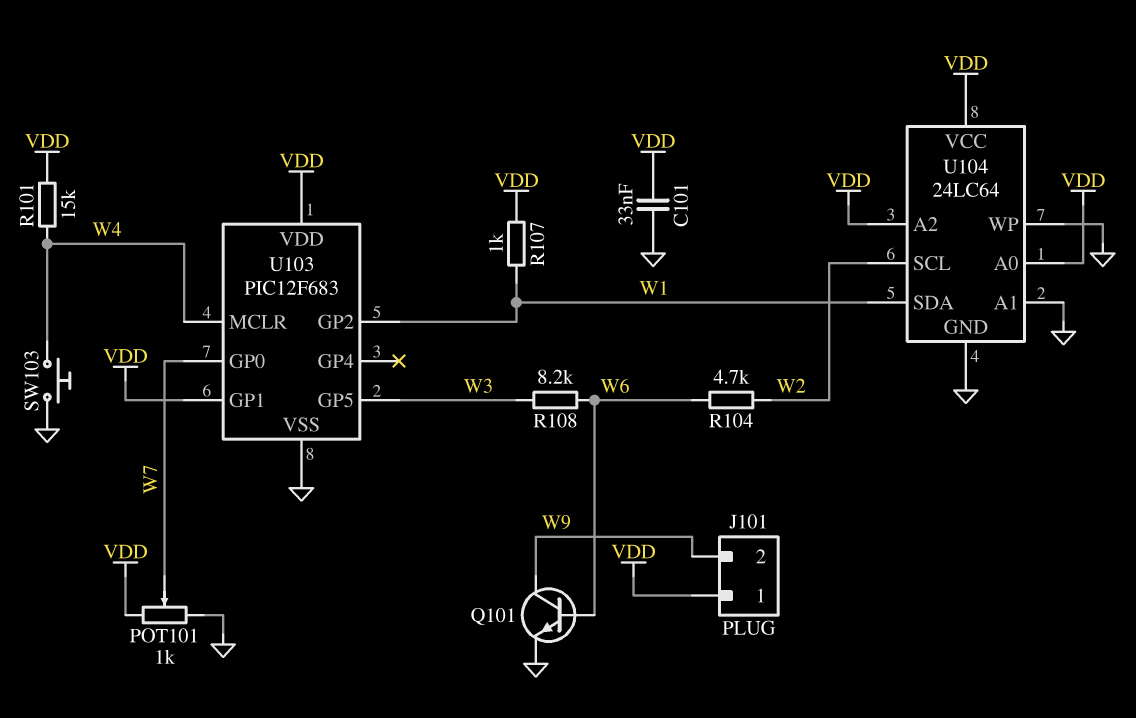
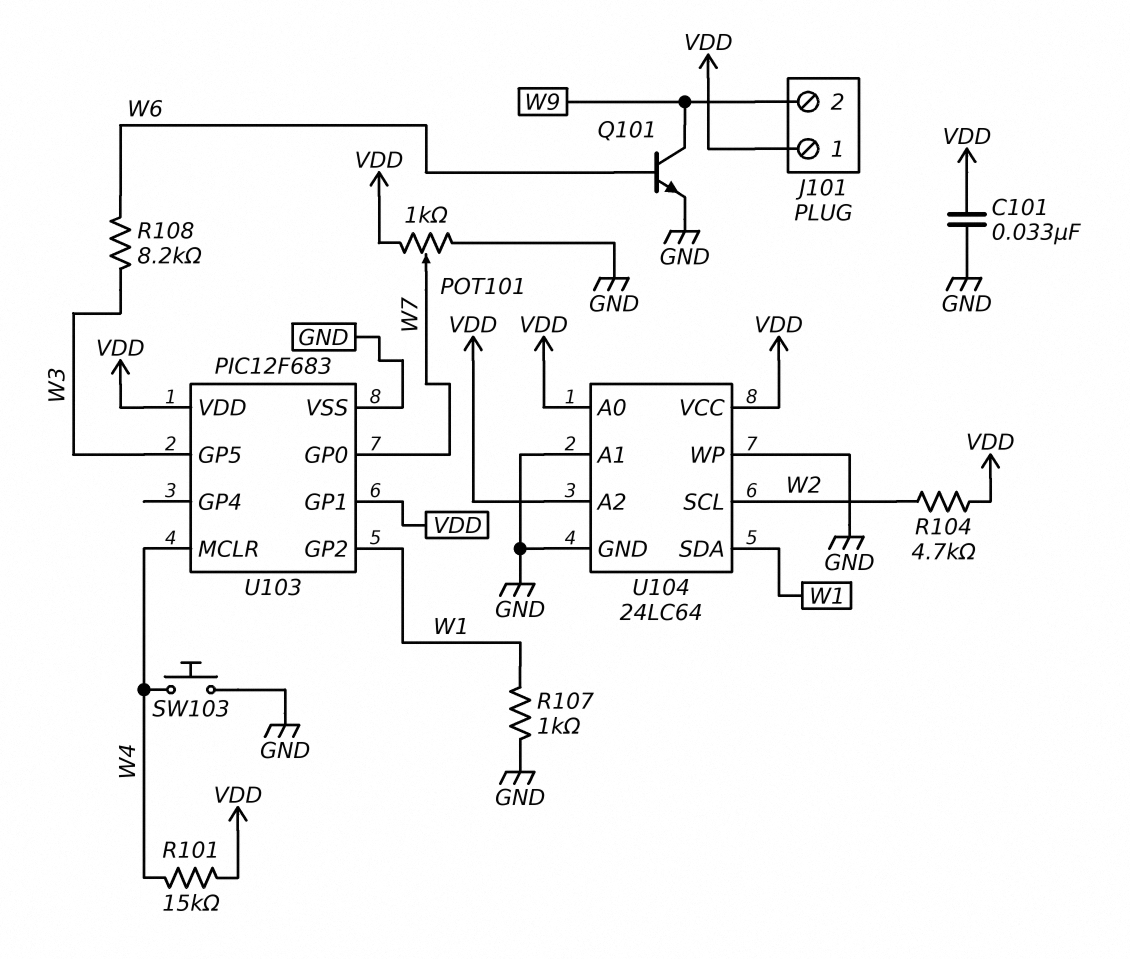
R104: 4.7k (W2, W6) -> 4.7k (VDD, W2)
R107: 1k (VDD, W1) -> 1k (GND, W1)

